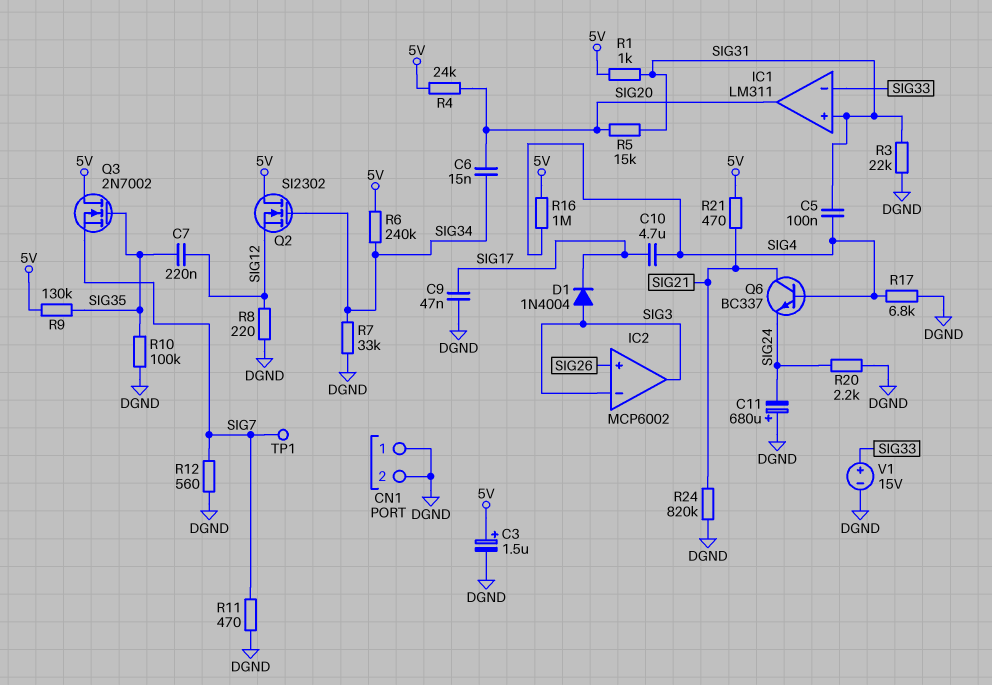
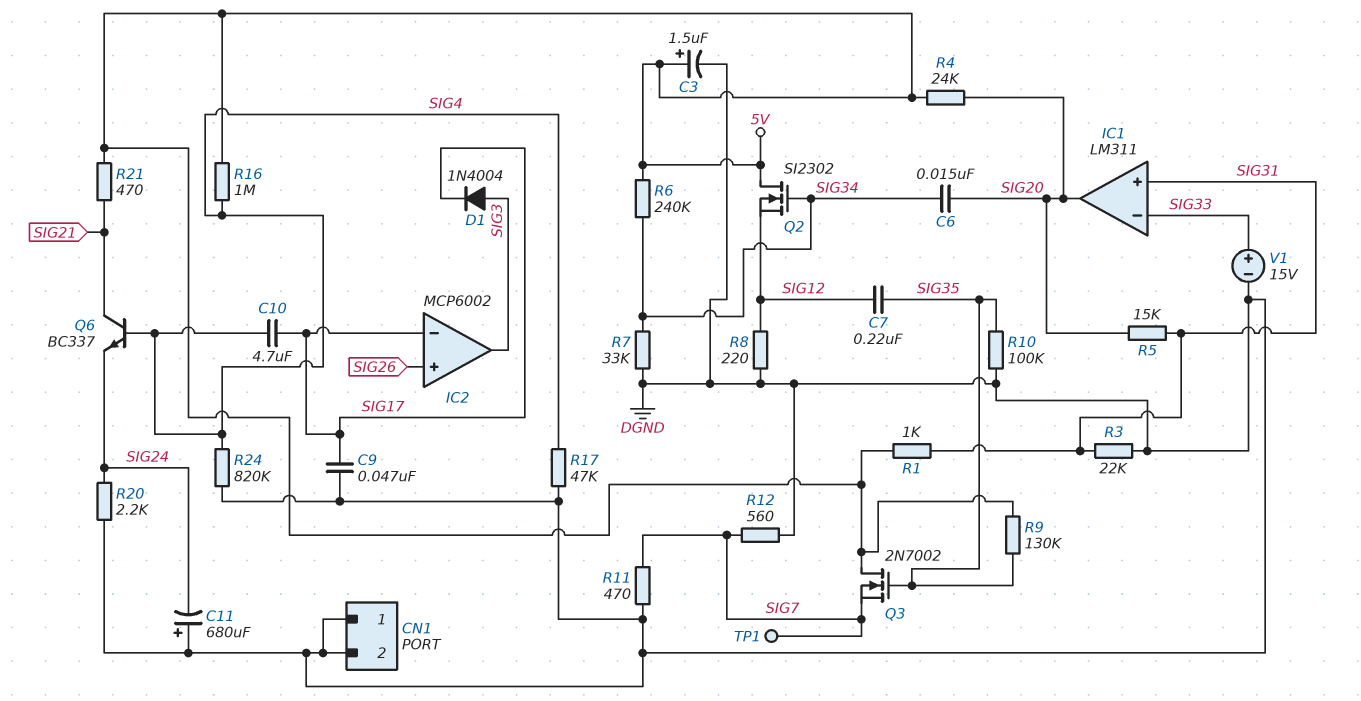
C5: 100nF (SIG4, SIG31) -> none
IC2 pin in-: SIG3 -> SIG17
R17: 6.8k (DGND, SIG4) -> 47k (DGND, SIG4)
R24: 820k (DGND, SIG21) -> 820k (DGND, SIG4)

